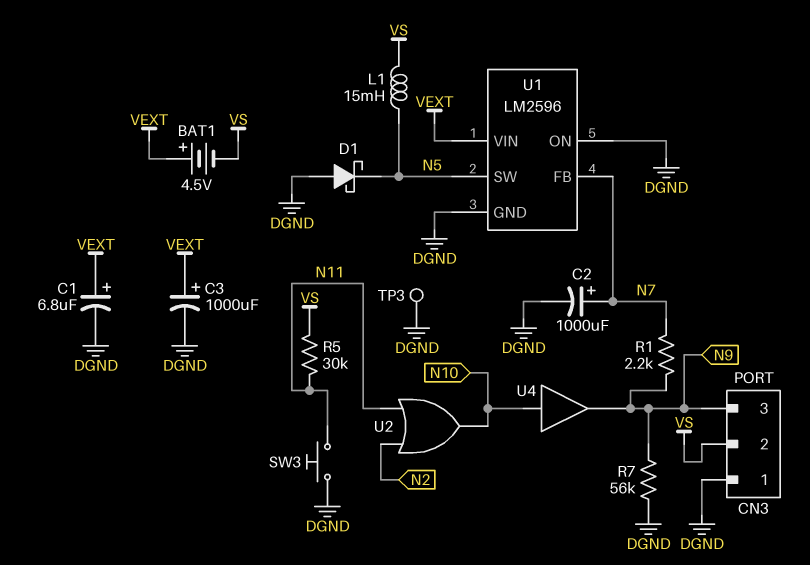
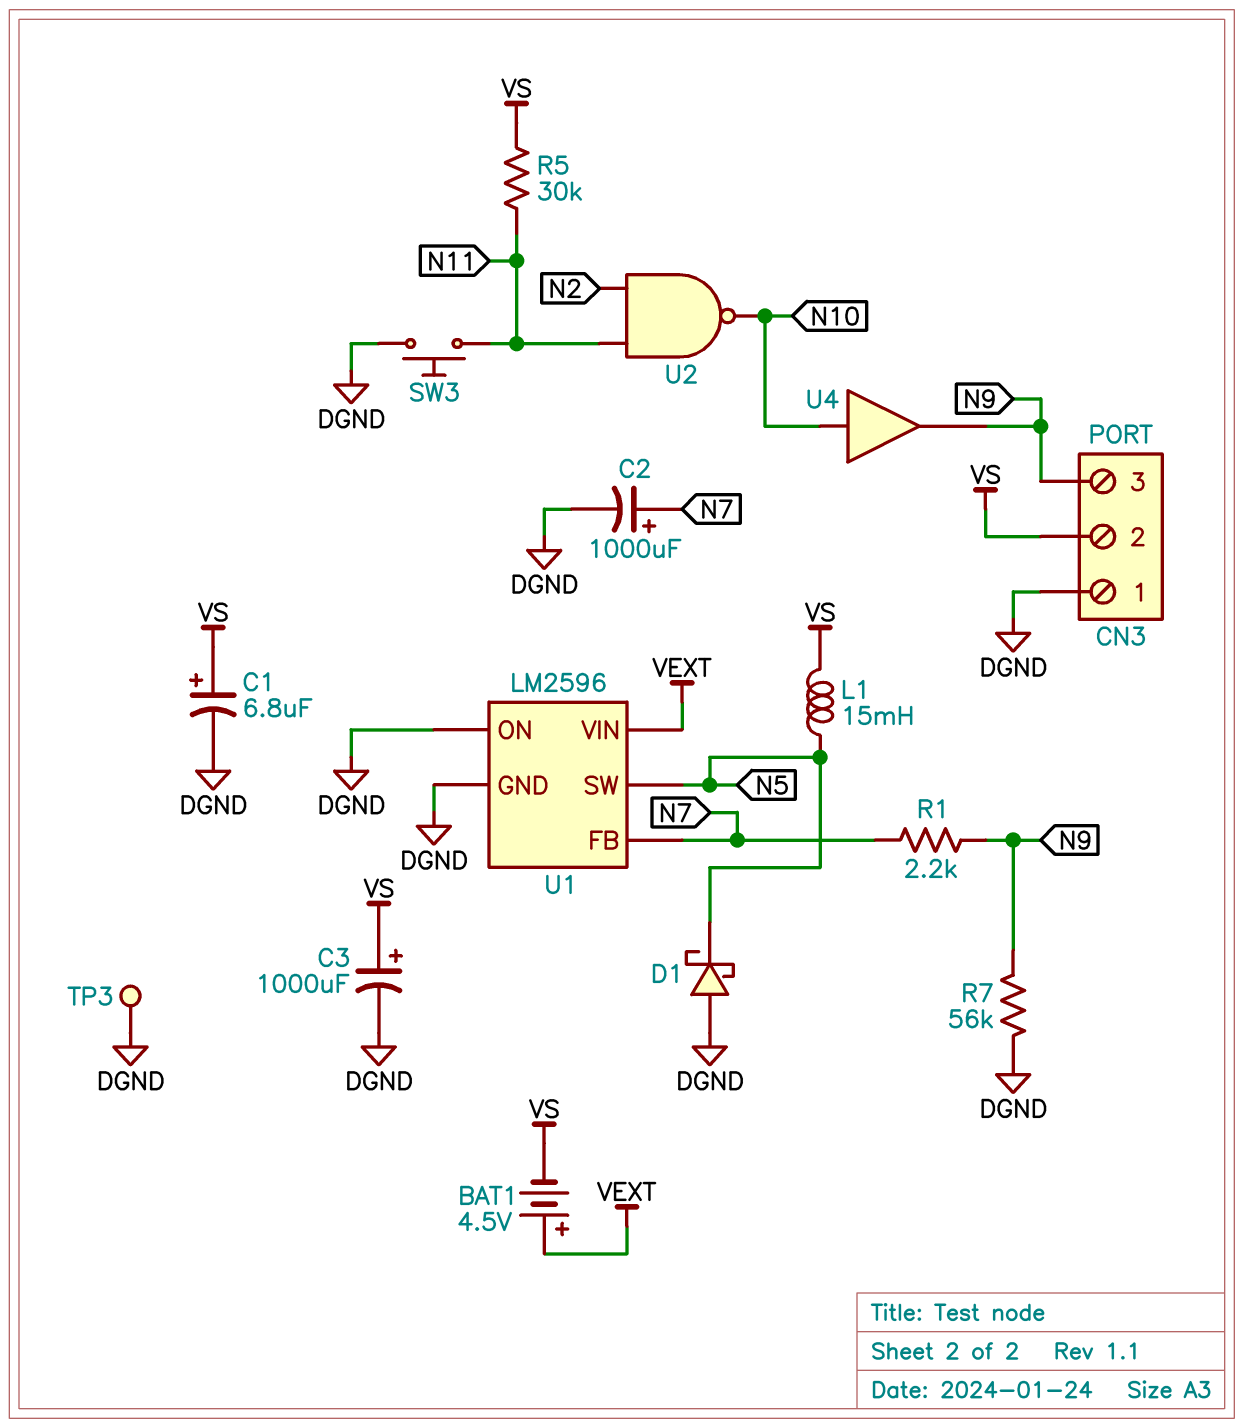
C1: 6.8uF (plus VEXT, minus DGND) -> 6.8uF (plus VS, minus DGND)
C3: 1000uF (plus VEXT, minus DGND) -> 1000uF (plus VS, minus DGND)
U2: OR (in N2, in N11, out N10) -> NAND (in N2, in N11, out N10)

